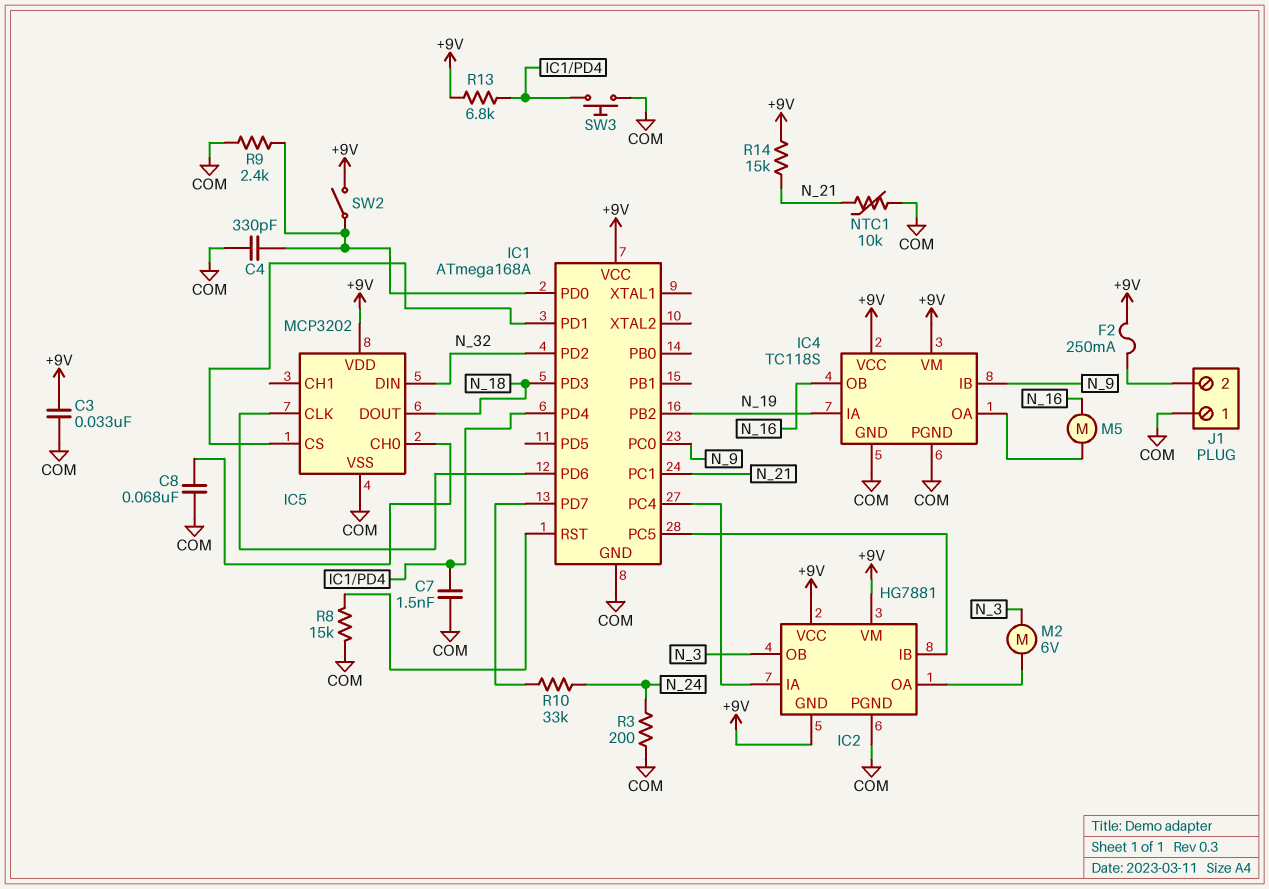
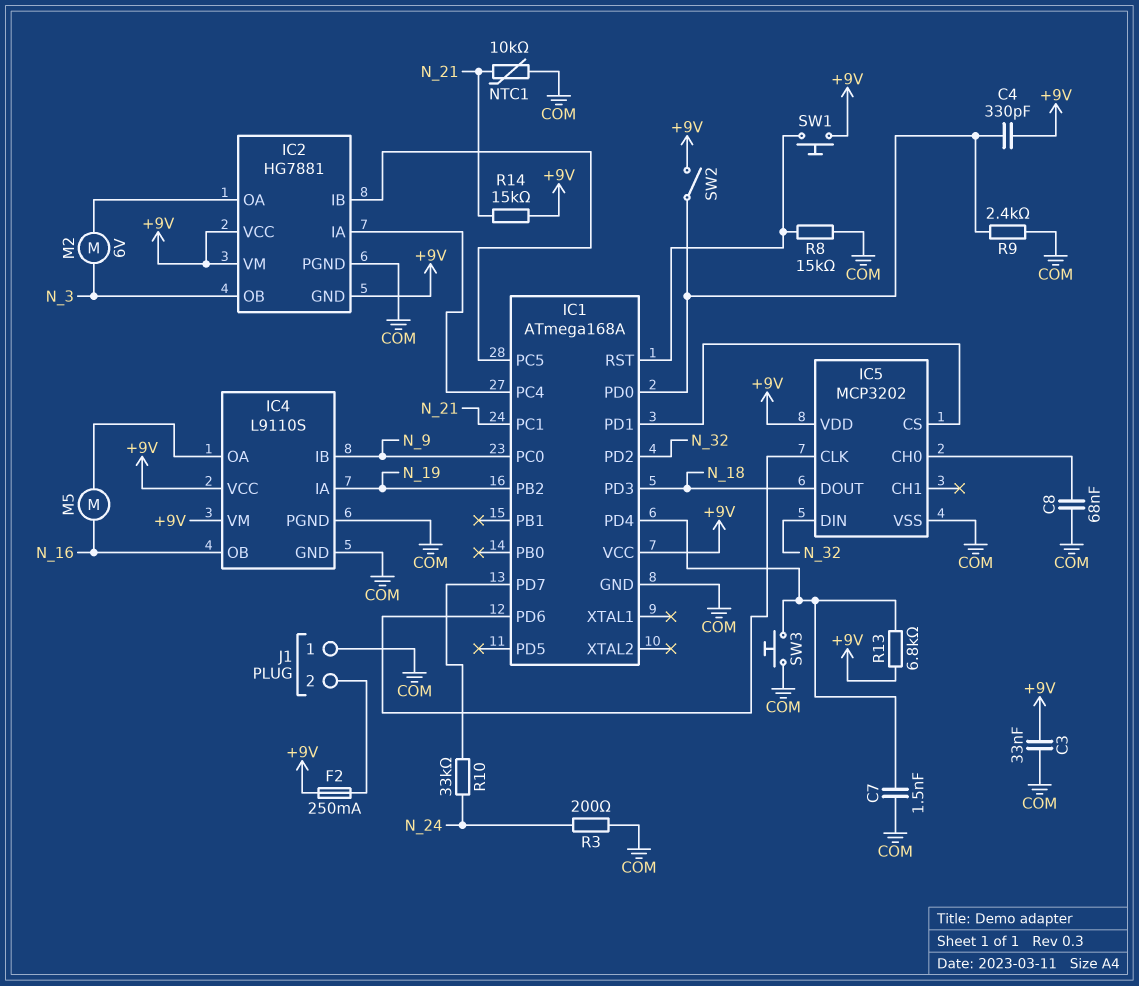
C4: 330pF (COM, IC1/PD0) -> 330pF (+9V, IC1/PD0)
IC4: TC118S -> L9110S
SW1: none -> button (+9V, IC1/RST)

